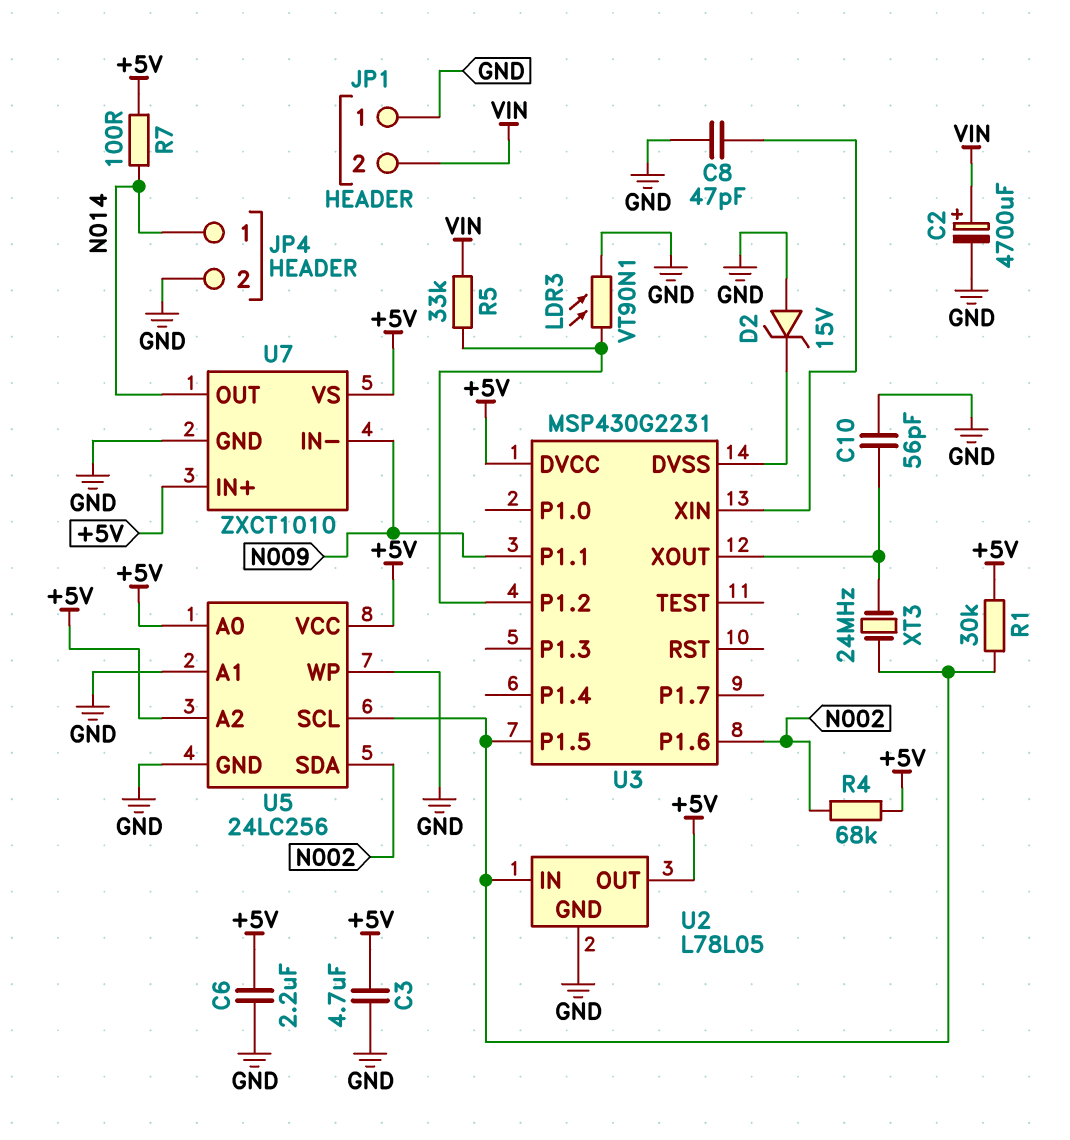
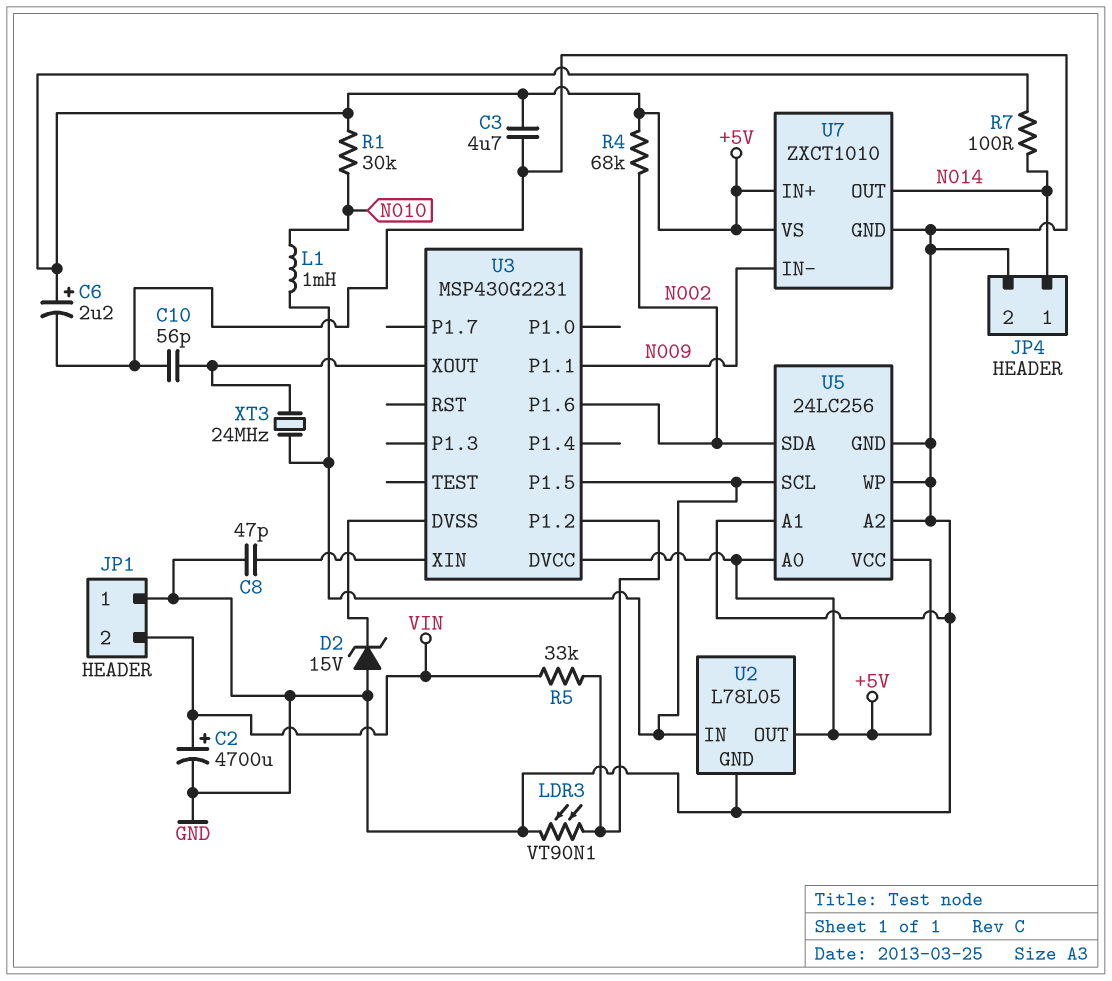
C6: 2.2uF (+5V, GND) -> 2.2uF (plus +5V, minus GND)
L1: none -> 1mH (N010, U2/IN)
R1: 30k (+5V, U2/IN) -> 30k (+5V, N010)
U5 pin A2: +5V -> GND

